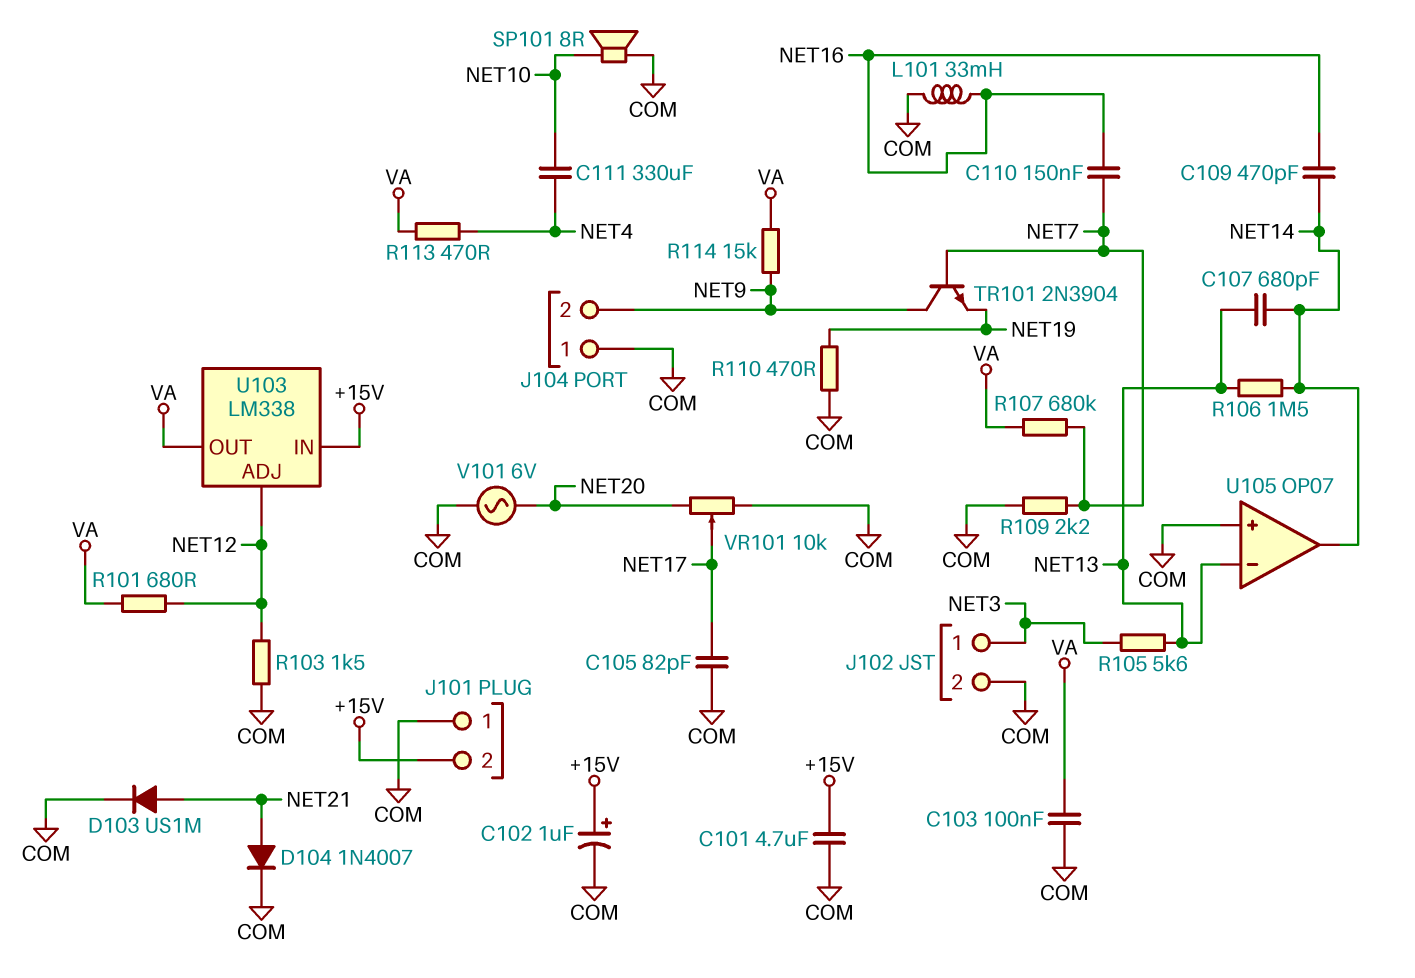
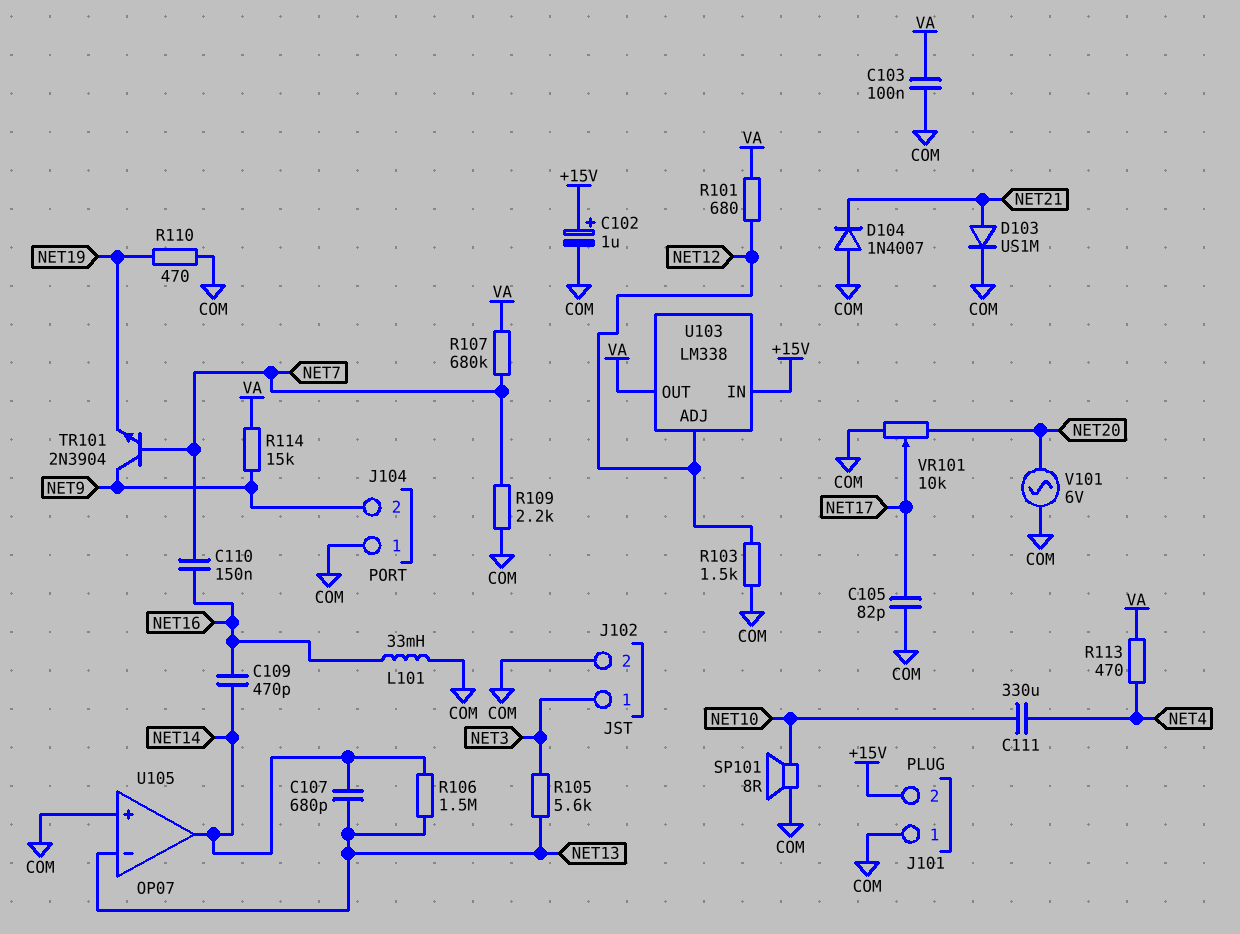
C101: 4.7uF (+15V, COM) -> none
D104: diode 1N4007 (A NET21, K COM) -> diode 1N4007 (A COM, K NET21)

